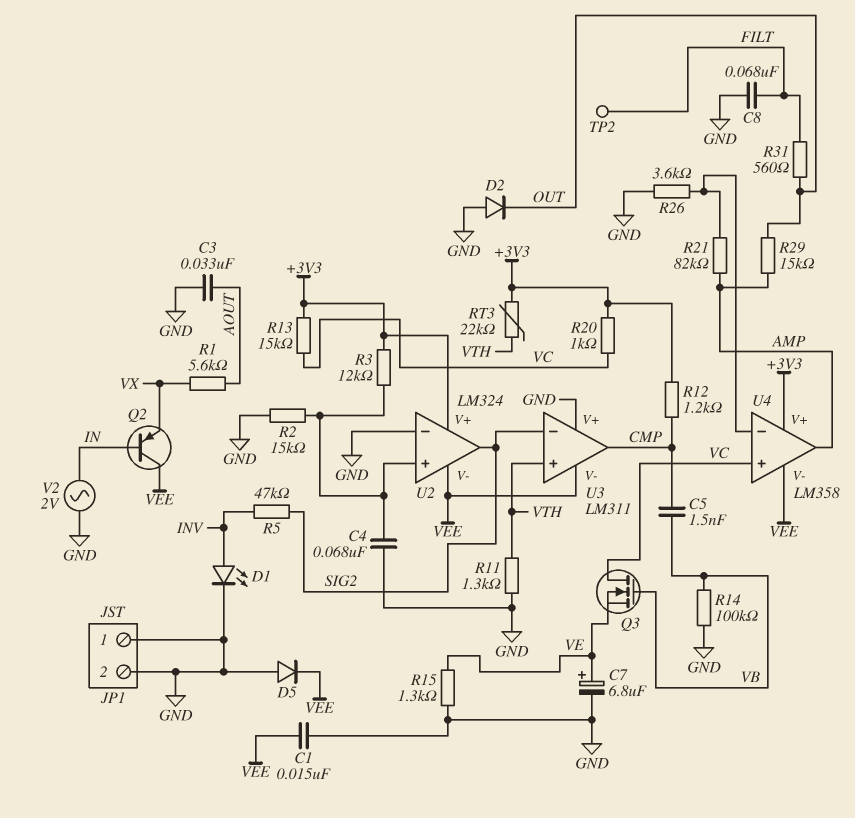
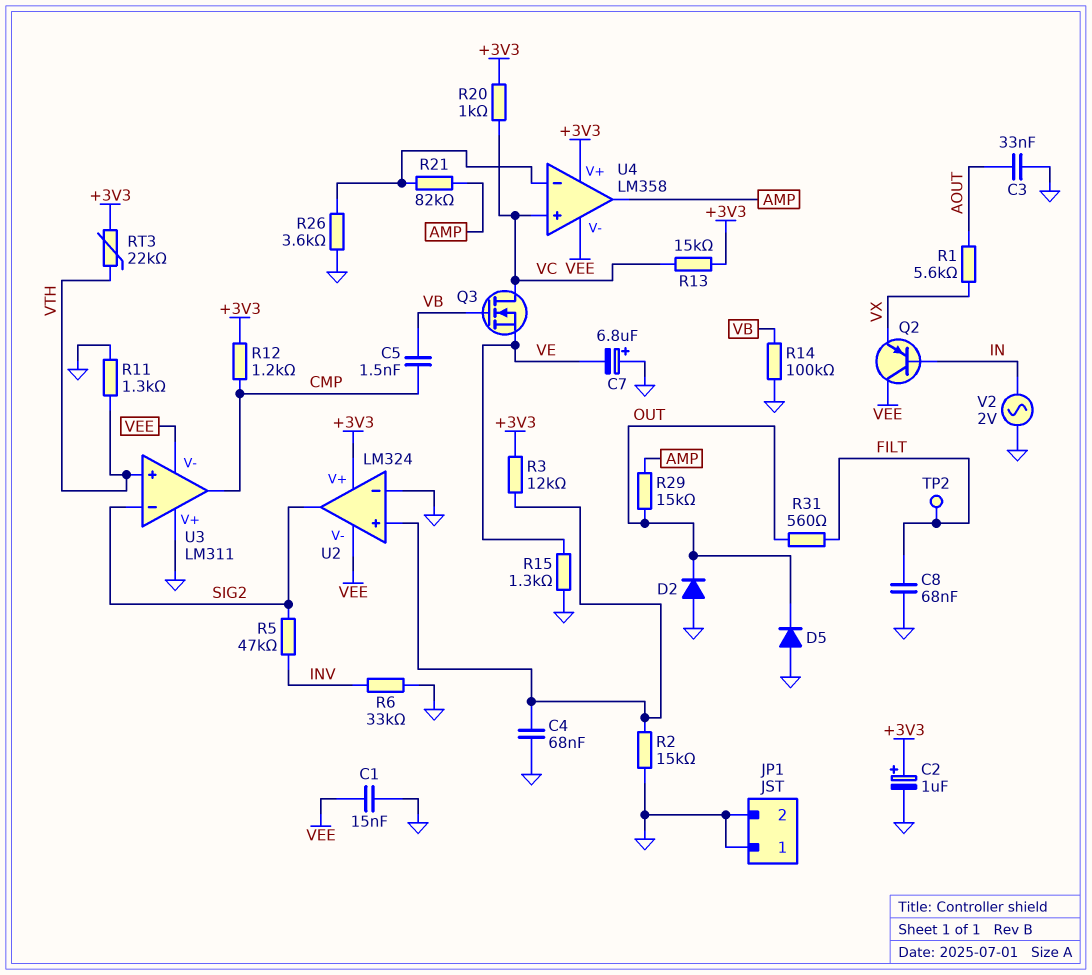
C2: none -> 1uF (plus +3V3, minus GND)
C7: 6.8uF (plus VE, minus GND) -> 6.8uF (plus GND, minus VE)
D1: LED (A INV, K GND) -> none
D5: diode (A GND, K VEE) -> diode (A GND, K OUT)
R6: none -> 33k (GND, INV)

